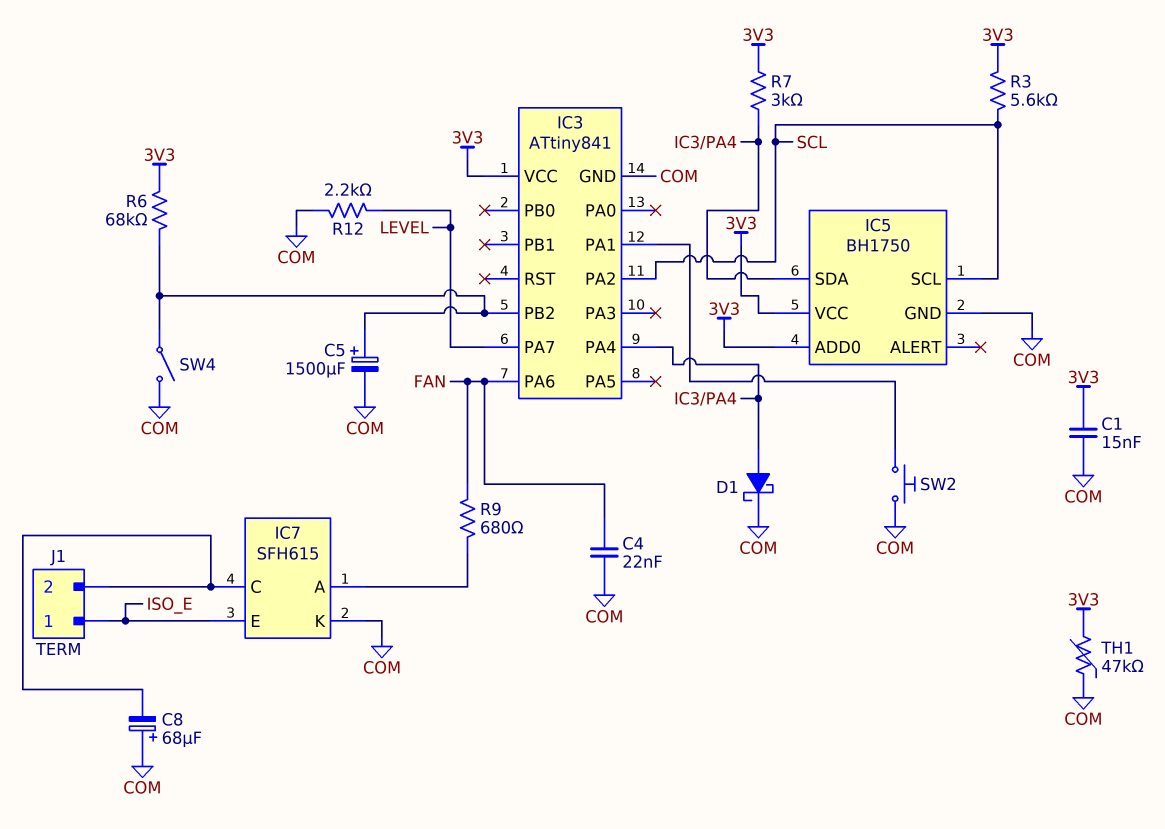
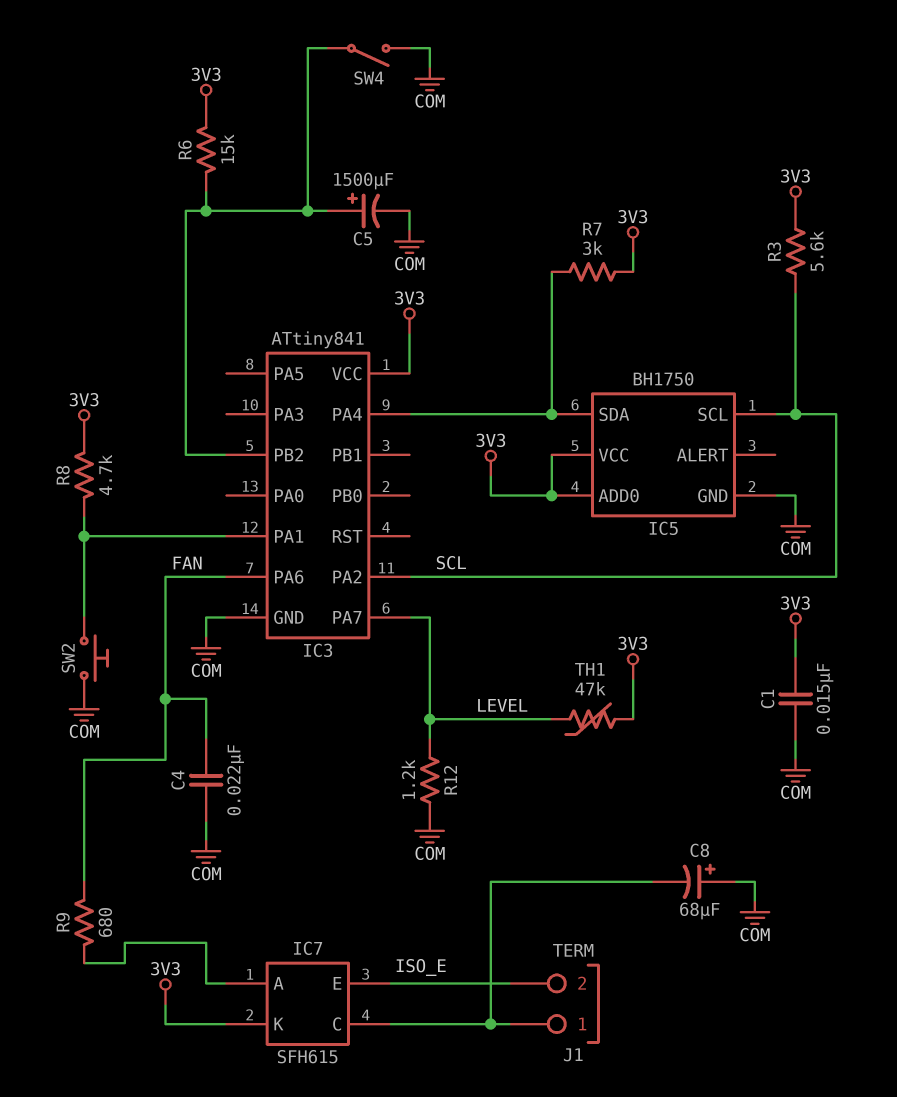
D1: schottky (A IC3/PA4, K COM) -> none
IC7 pin K: COM -> 3V3
J1 pin 1: ISO_E -> IC7/C
J1 pin 2: IC7/C -> ISO_E
R6: 68k (3V3, IC3/PB2) -> 15k (3V3, IC3/PB2)
R8: none -> 4.7k (3V3, IC3/PA1)
R12: 2.2k (COM, LEVEL) -> 1.2k (COM, LEVEL)
TH1: 47k (3V3, COM) -> 47k (3V3, LEVEL)

